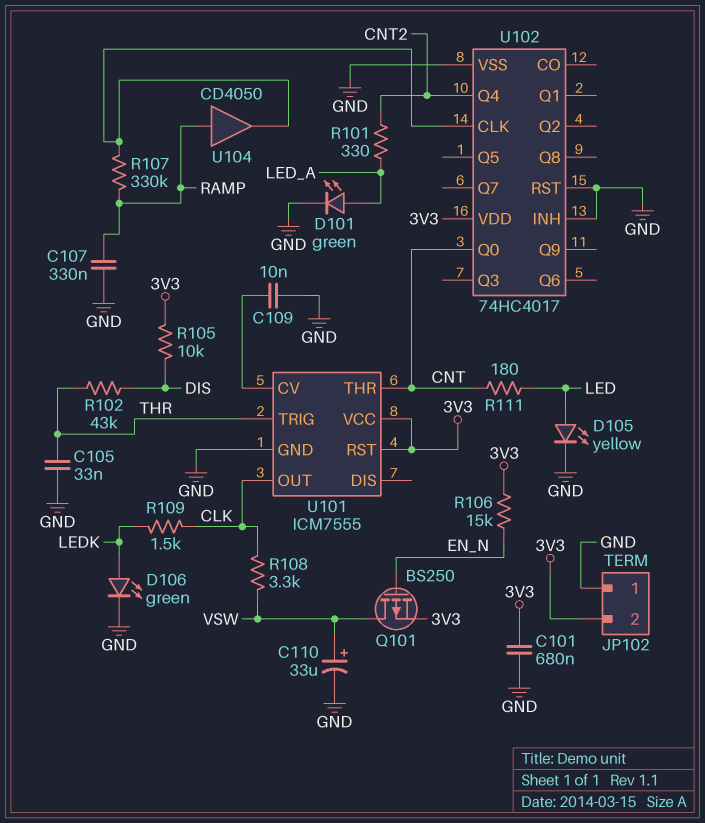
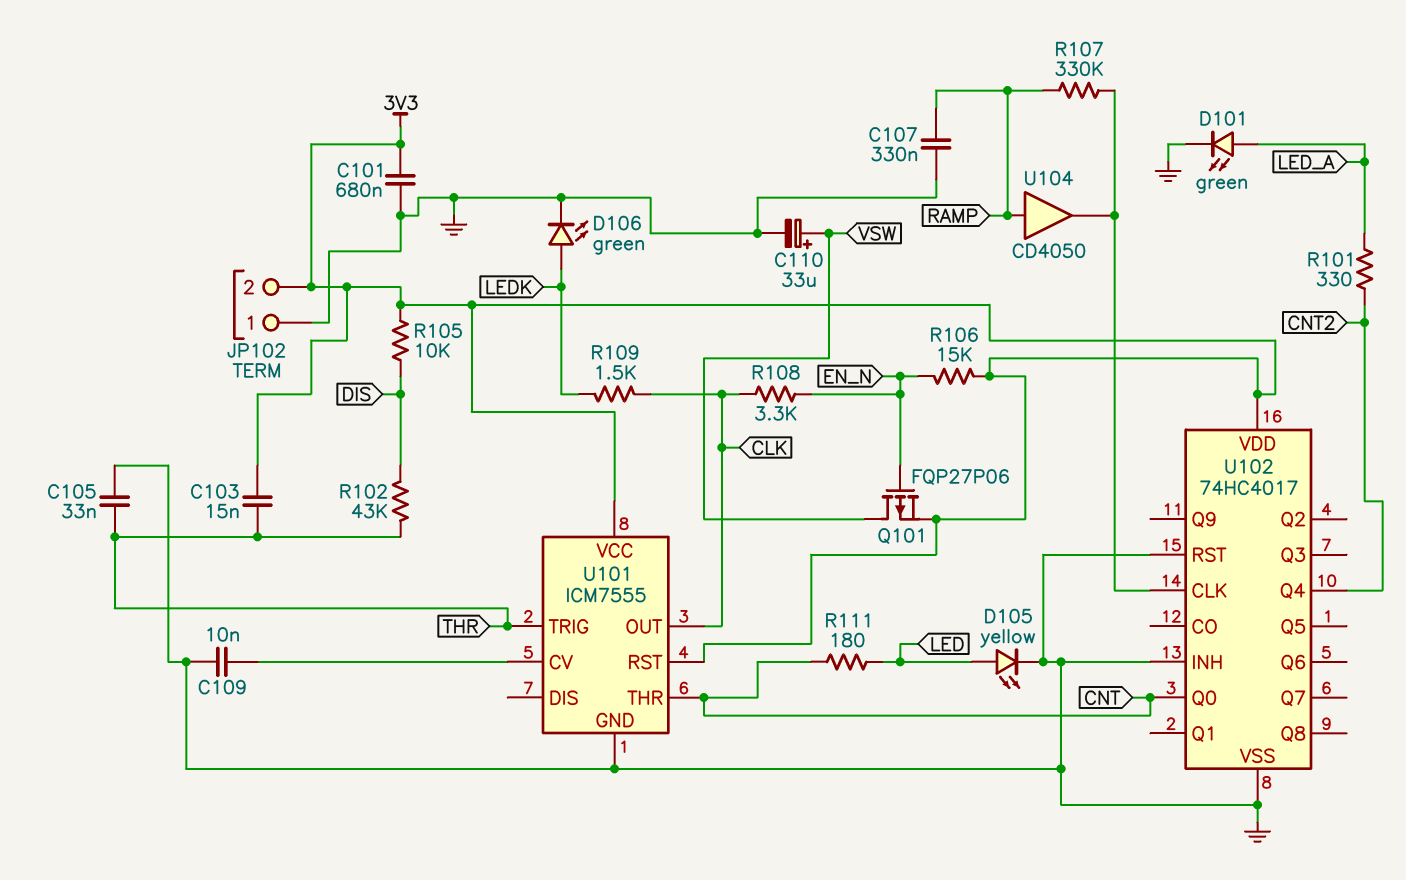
C103: none -> 15nF (3V3, THR)
Q101: PMOS BS250 (G EN_N, D VSW, S 3V3) -> PMOS FQP27P06 (G EN_N, D VSW, S 3V3)
R108: 3.3k (CLK, VSW) -> 3.3k (CLK, EN_N)

